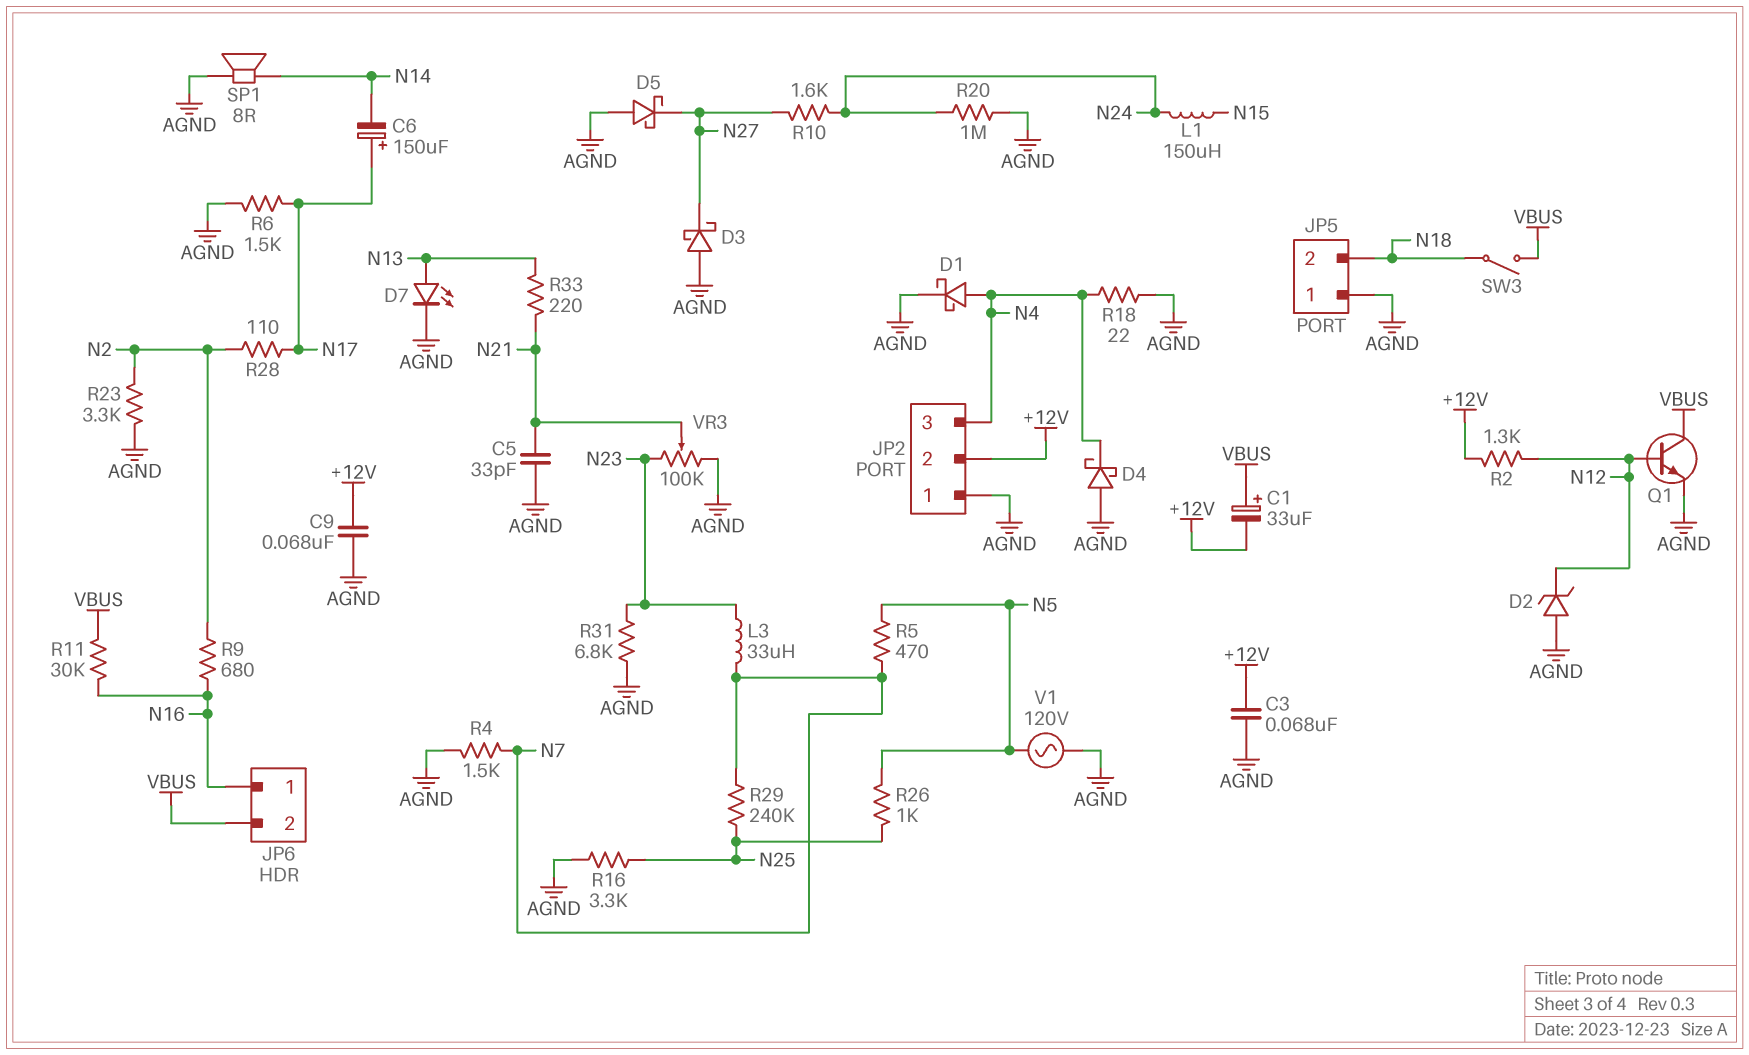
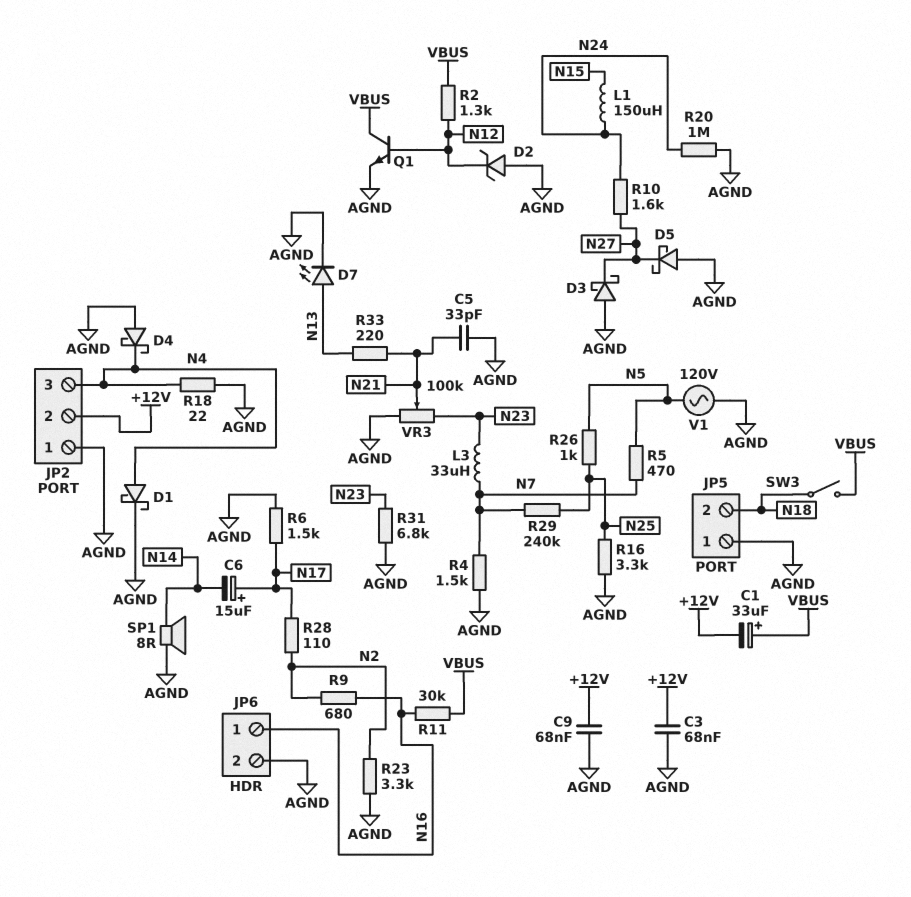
C6: 150uF (plus N17, minus N14) -> 15uF (plus N17, minus N14)
JP6 pin 2: VBUS -> AGND
R2: 1.3k (+12V, N12) -> 1.3k (N12, VBUS)

